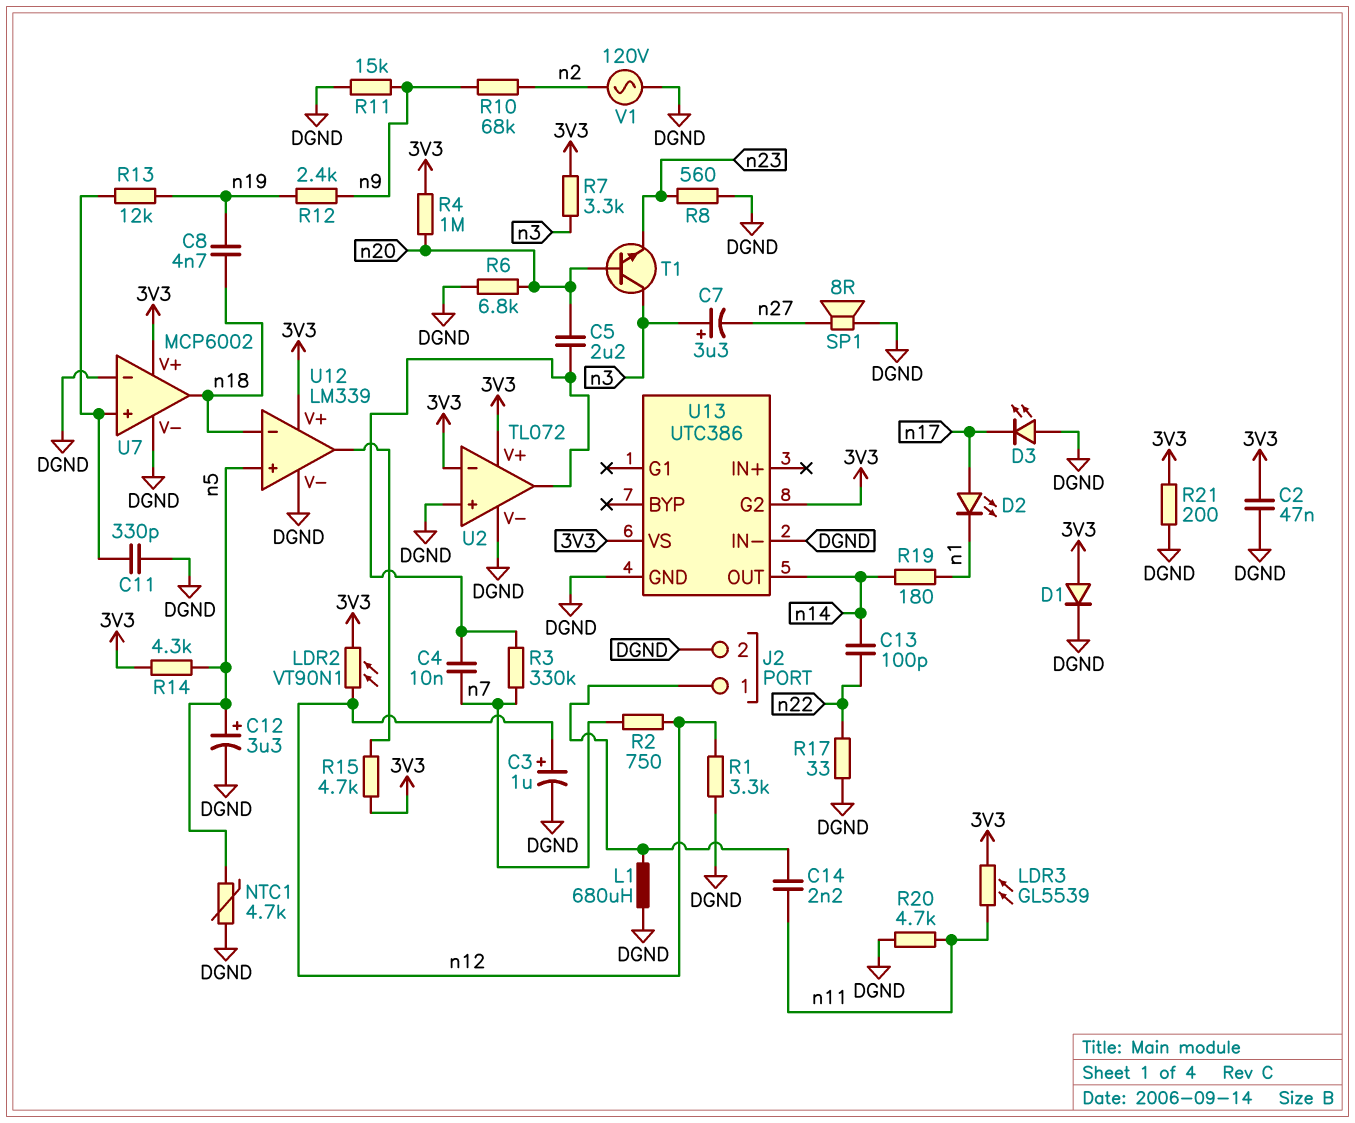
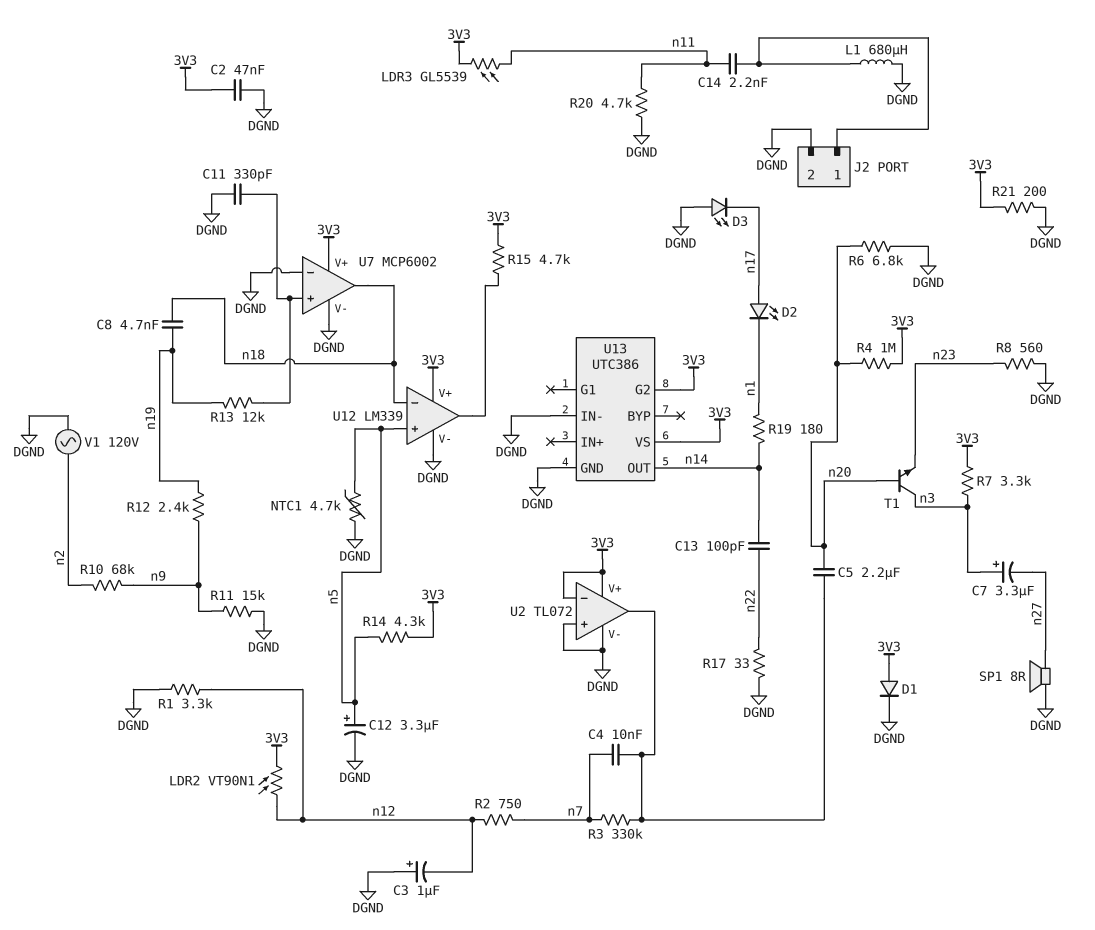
C3: 1uF (plus n12, minus DGND) -> 1uF (plus DGND, minus n12)

